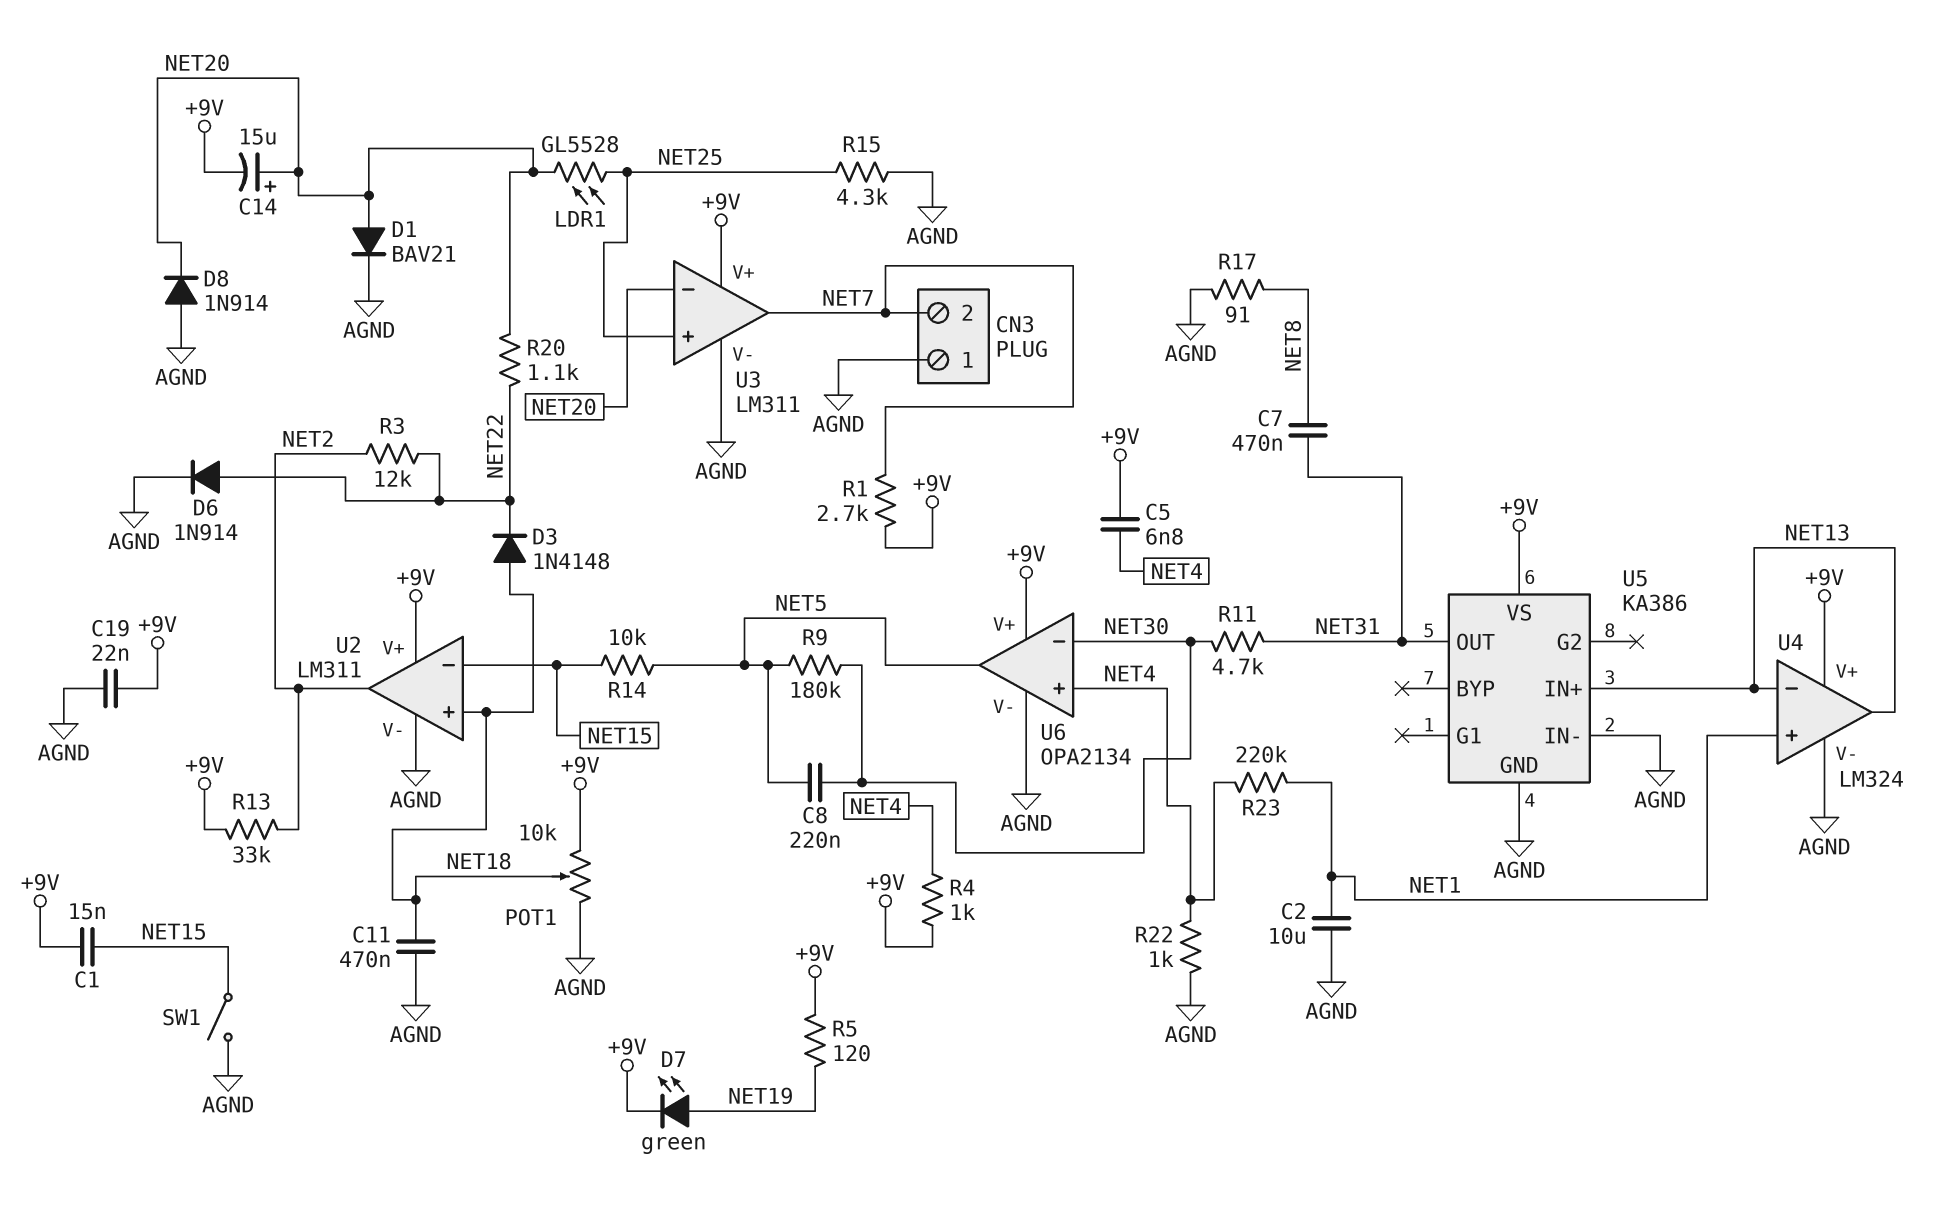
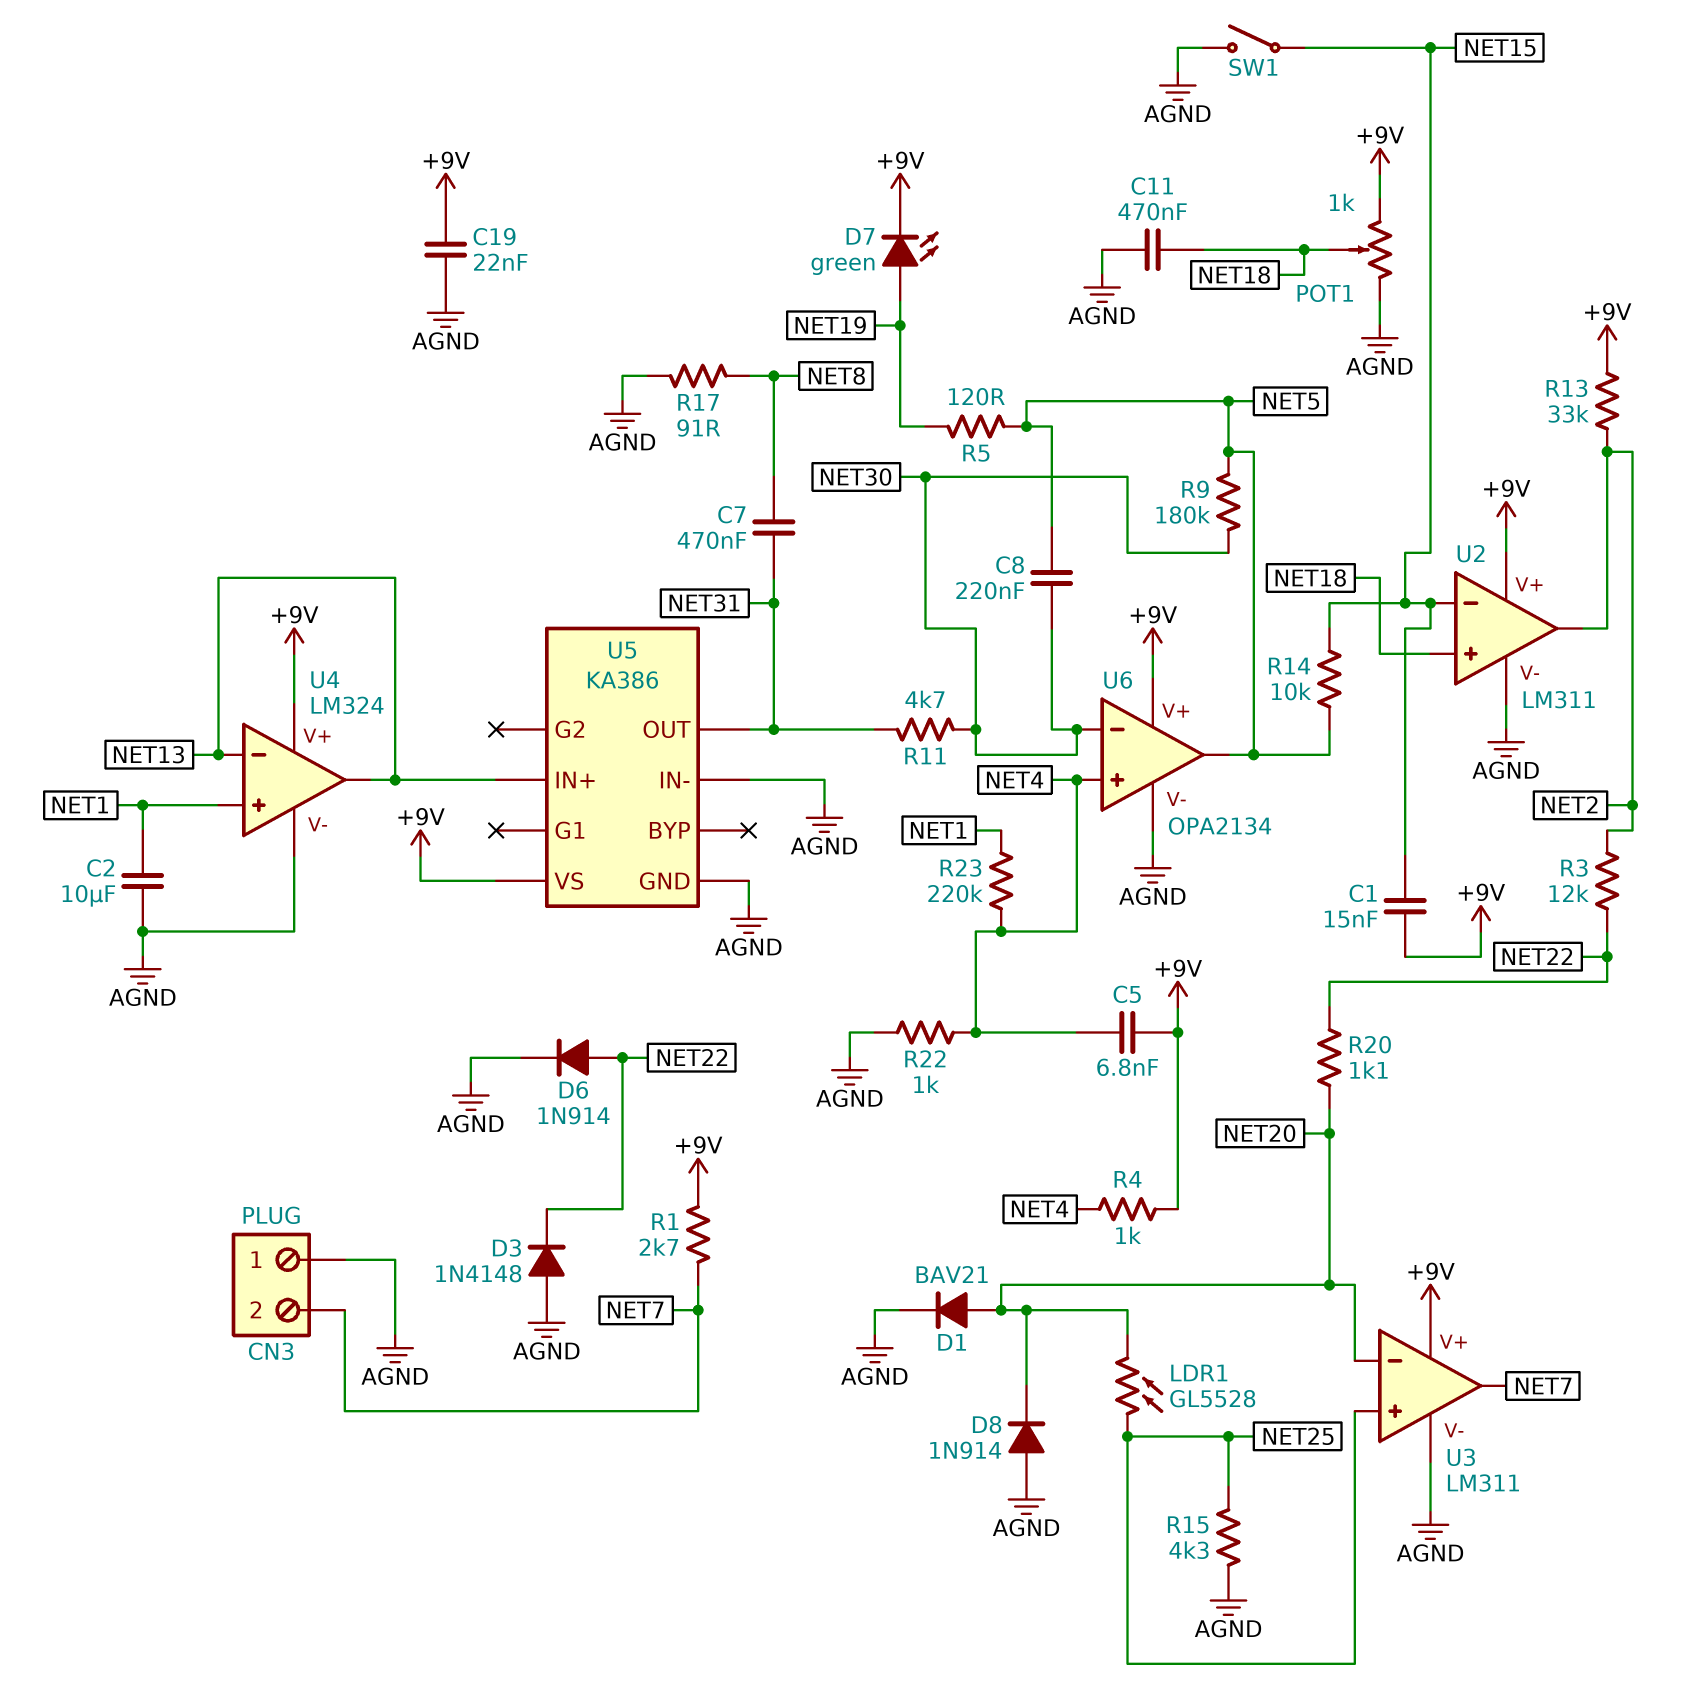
C14: 15uF (plus NET20, minus +9V) -> none
D3: diode 1N4148 (A NET18, K NET22) -> diode 1N4148 (A AGND, K NET22)
POT1: 10k (+9V, AGND, wiper NET18) -> 1k (+9V, AGND, wiper NET18)
R5: 120 (+9V, NET19) -> 120 (NET5, NET19)

